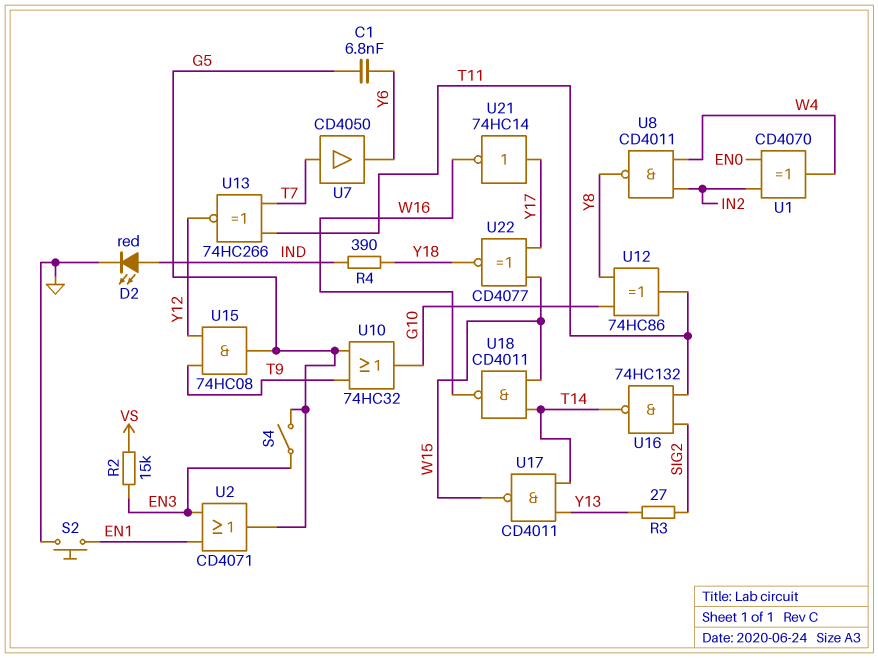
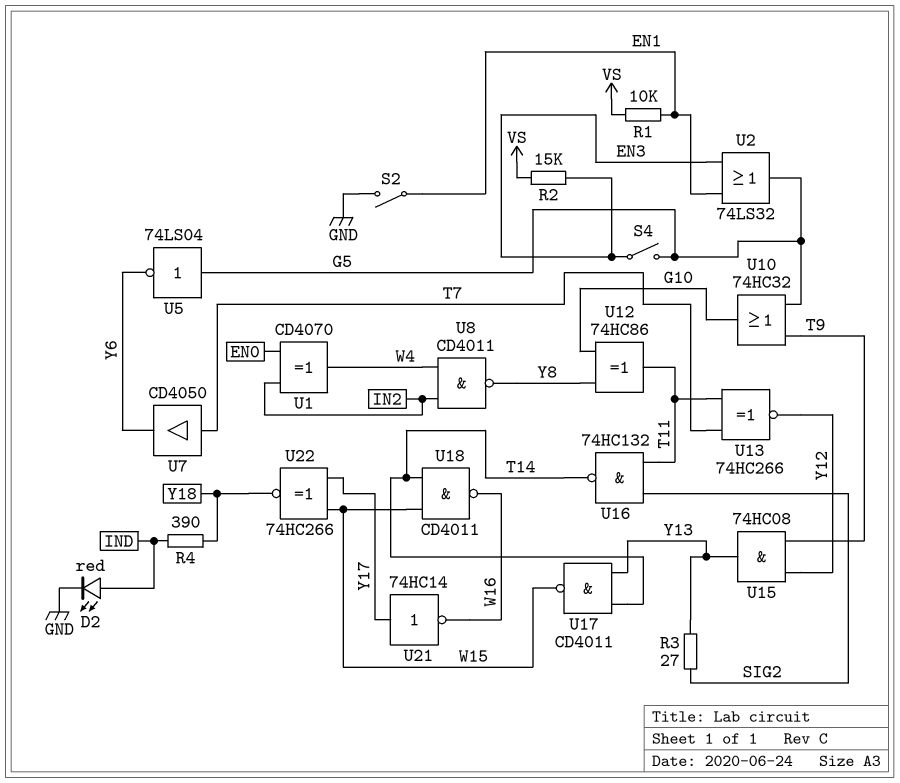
C1: 6.8nF (G5, Y6) -> none
R1: none -> 10k (EN1, VS)
S2: button (EN1, GND) -> switch (EN1, GND)
U2: OR CD4071 (in EN1, in EN3, out G5) -> OR 74LS32 (in EN1, in EN3, out G5)
U5: none -> NOT 74LS04 (in G5, out Y6)
U15: AND 74HC08 (in T9, in Y12, out G5) -> AND 74HC08 (in T9, in Y12, out Y13)
U22: XNOR CD4077 (in W15, in Y17, out Y18) -> XNOR 74HC266 (in W15, in Y17, out Y18)

